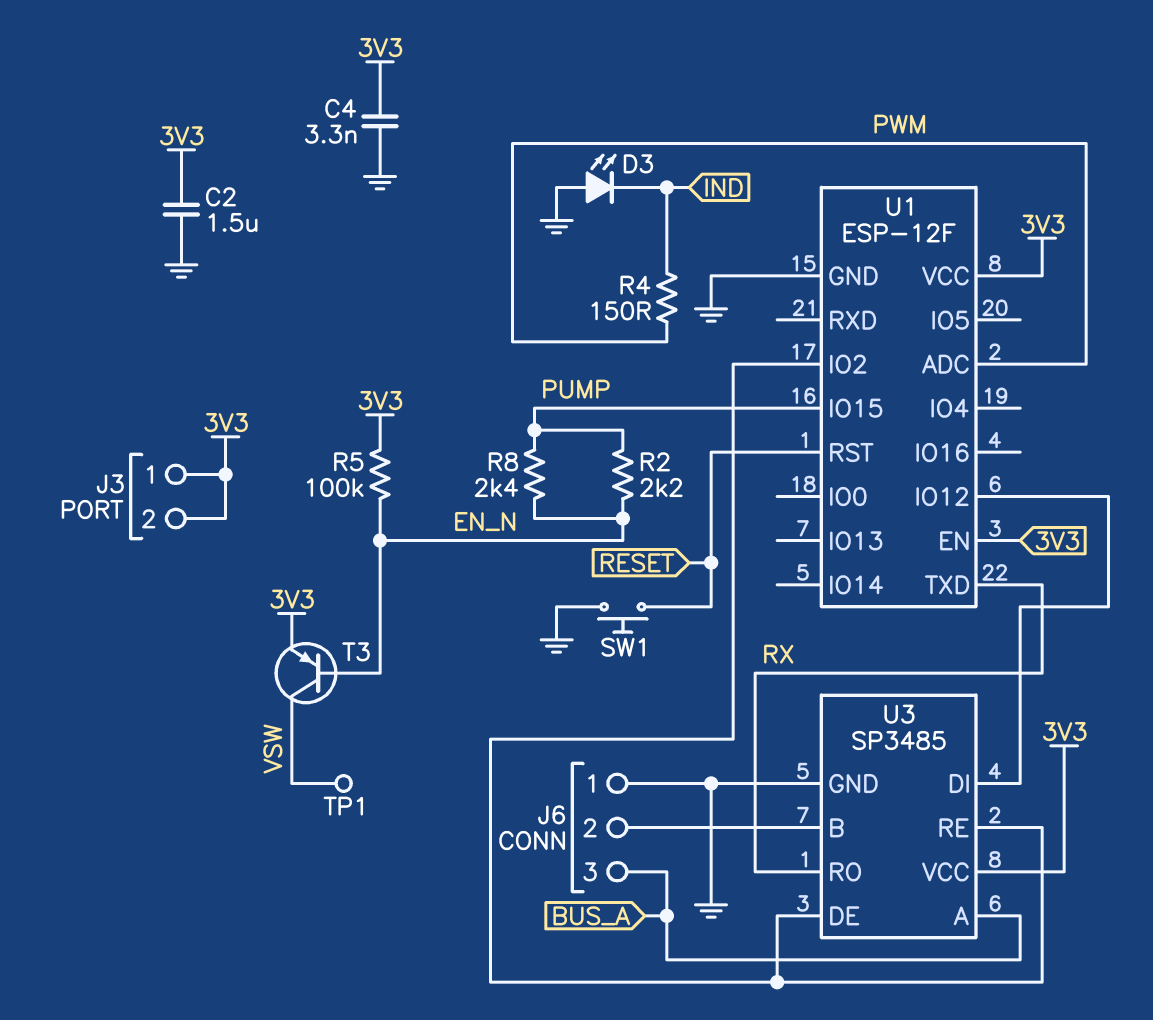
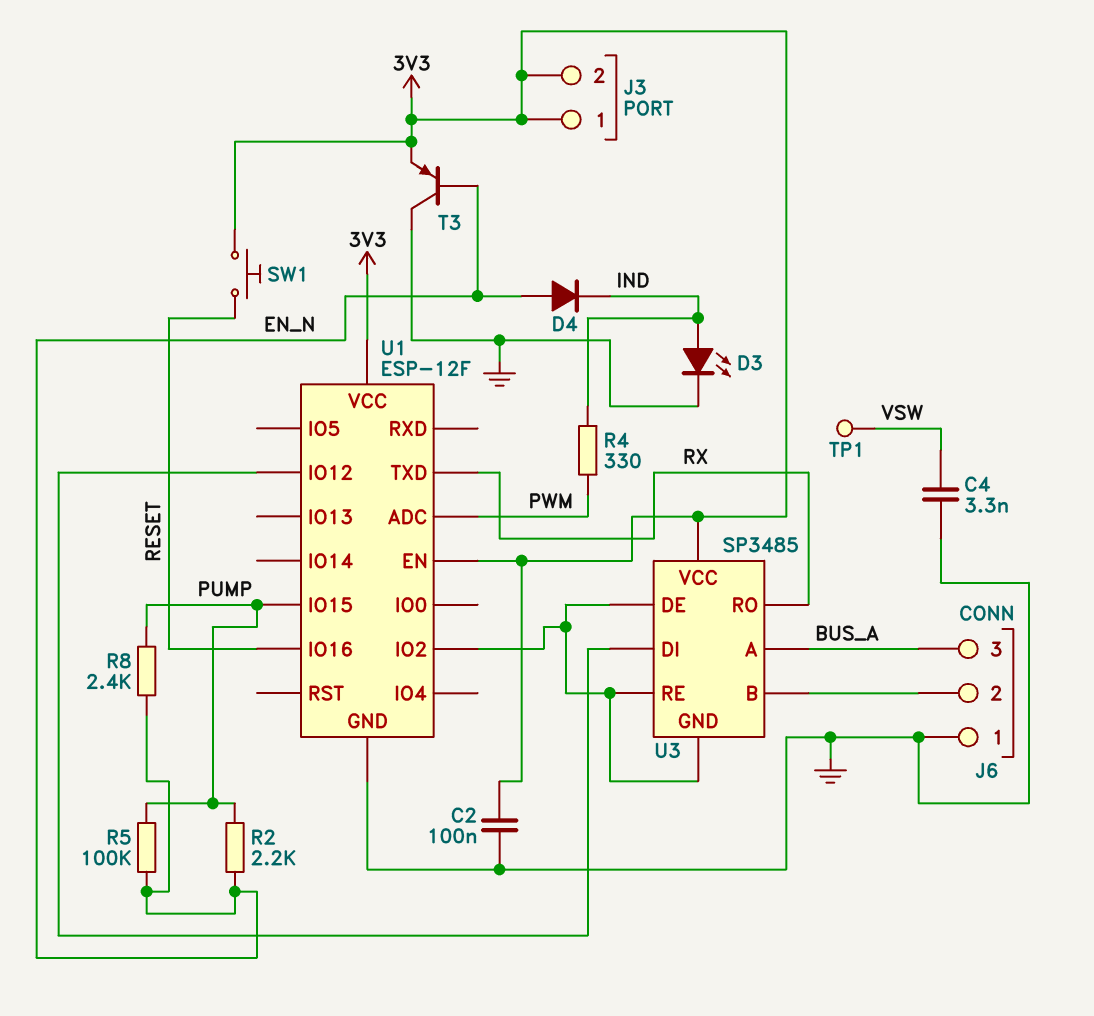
C2: 1.5uF (3V3, GND) -> 100nF (3V3, GND)
C4: 3.3nF (3V3, GND) -> 3.3nF (GND, VSW)
D3: LED (A GND, K IND) -> LED (A IND, K GND)
D4: none -> diode (A EN_N, K IND)
R4: 150 (IND, PWM) -> 330 (IND, PWM)
R5: 100k (3V3, EN_N) -> 100k (EN_N, PUMP)
SW1: button (GND, RESET) -> button (3V3, RESET)
T3: PNP (B EN_N, C VSW, E 3V3) -> PNP (B EN_N, C GND, E 3V3)
U1 pin IO16: none -> RESET
U1 pin RST: RESET -> none
U3 pin GND: GND -> U1/IO2

